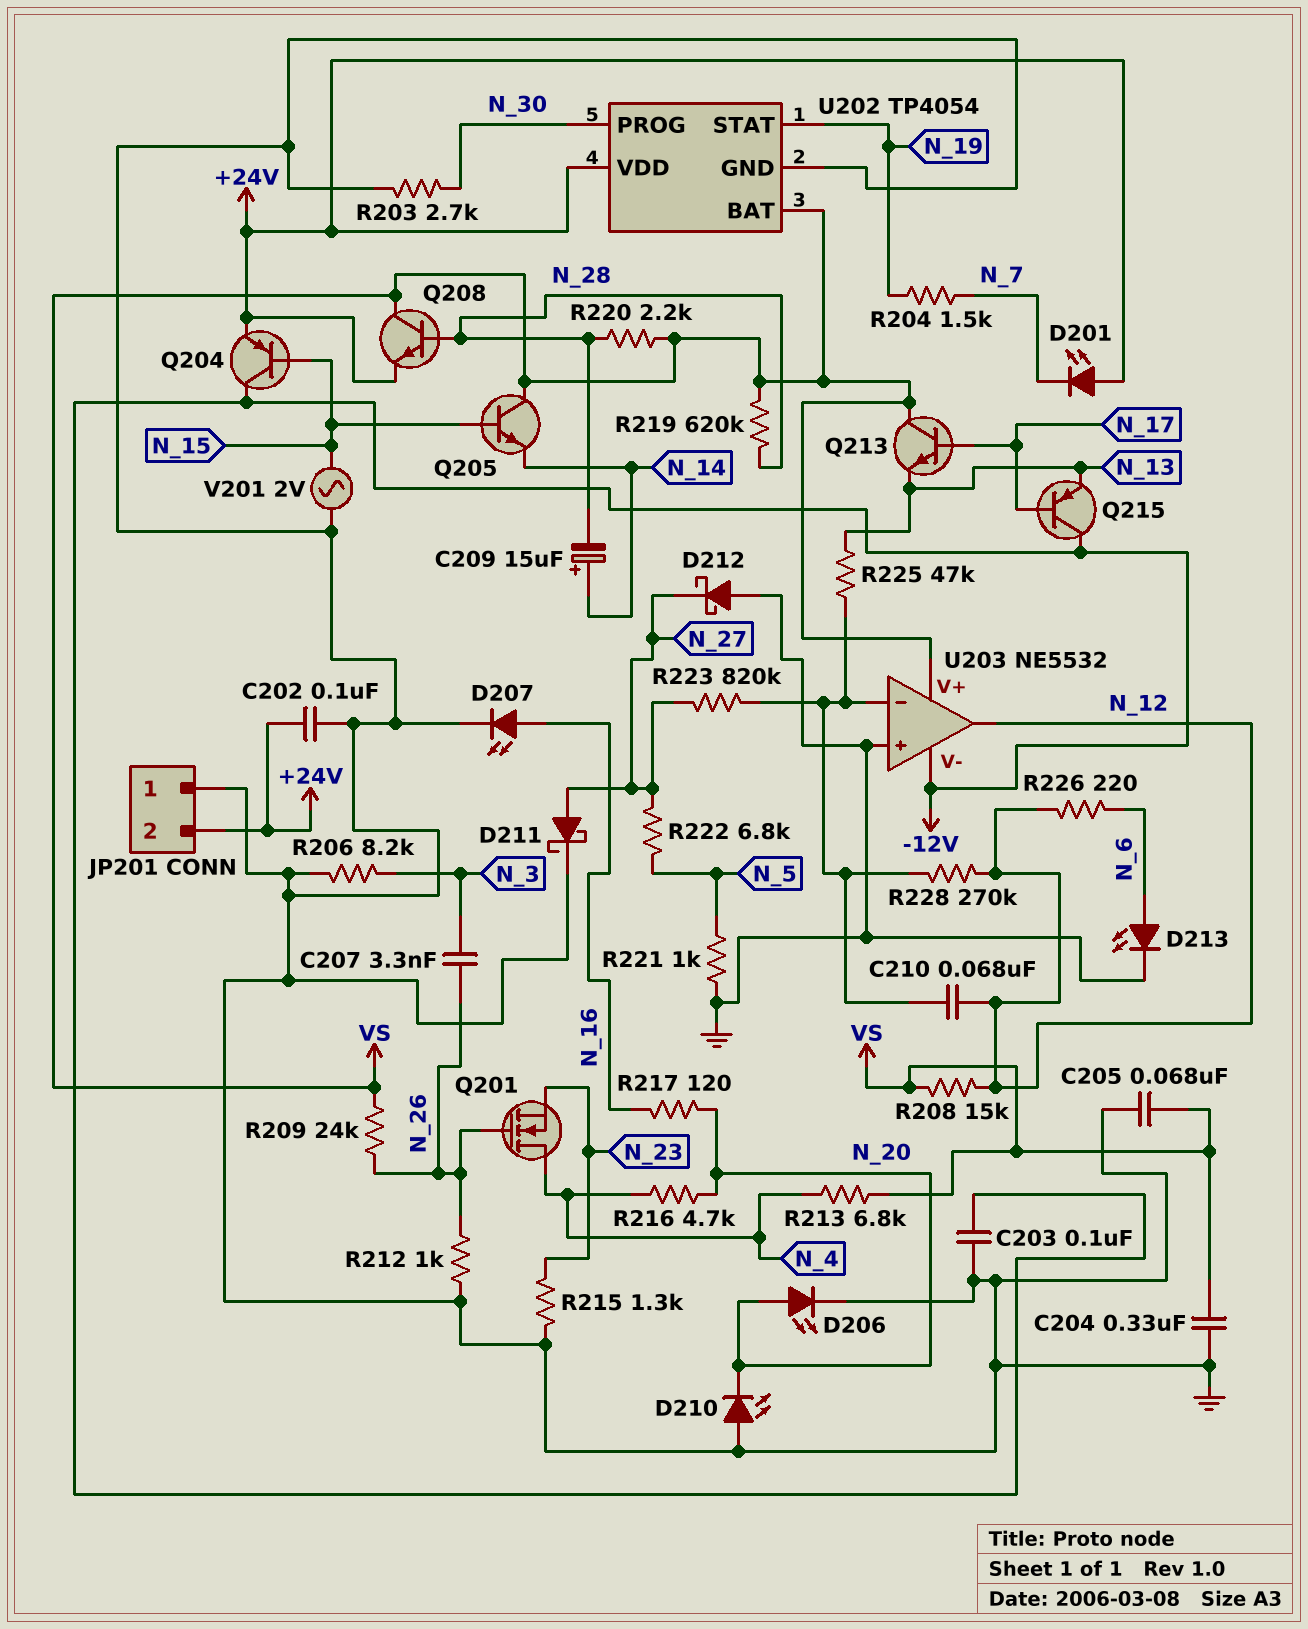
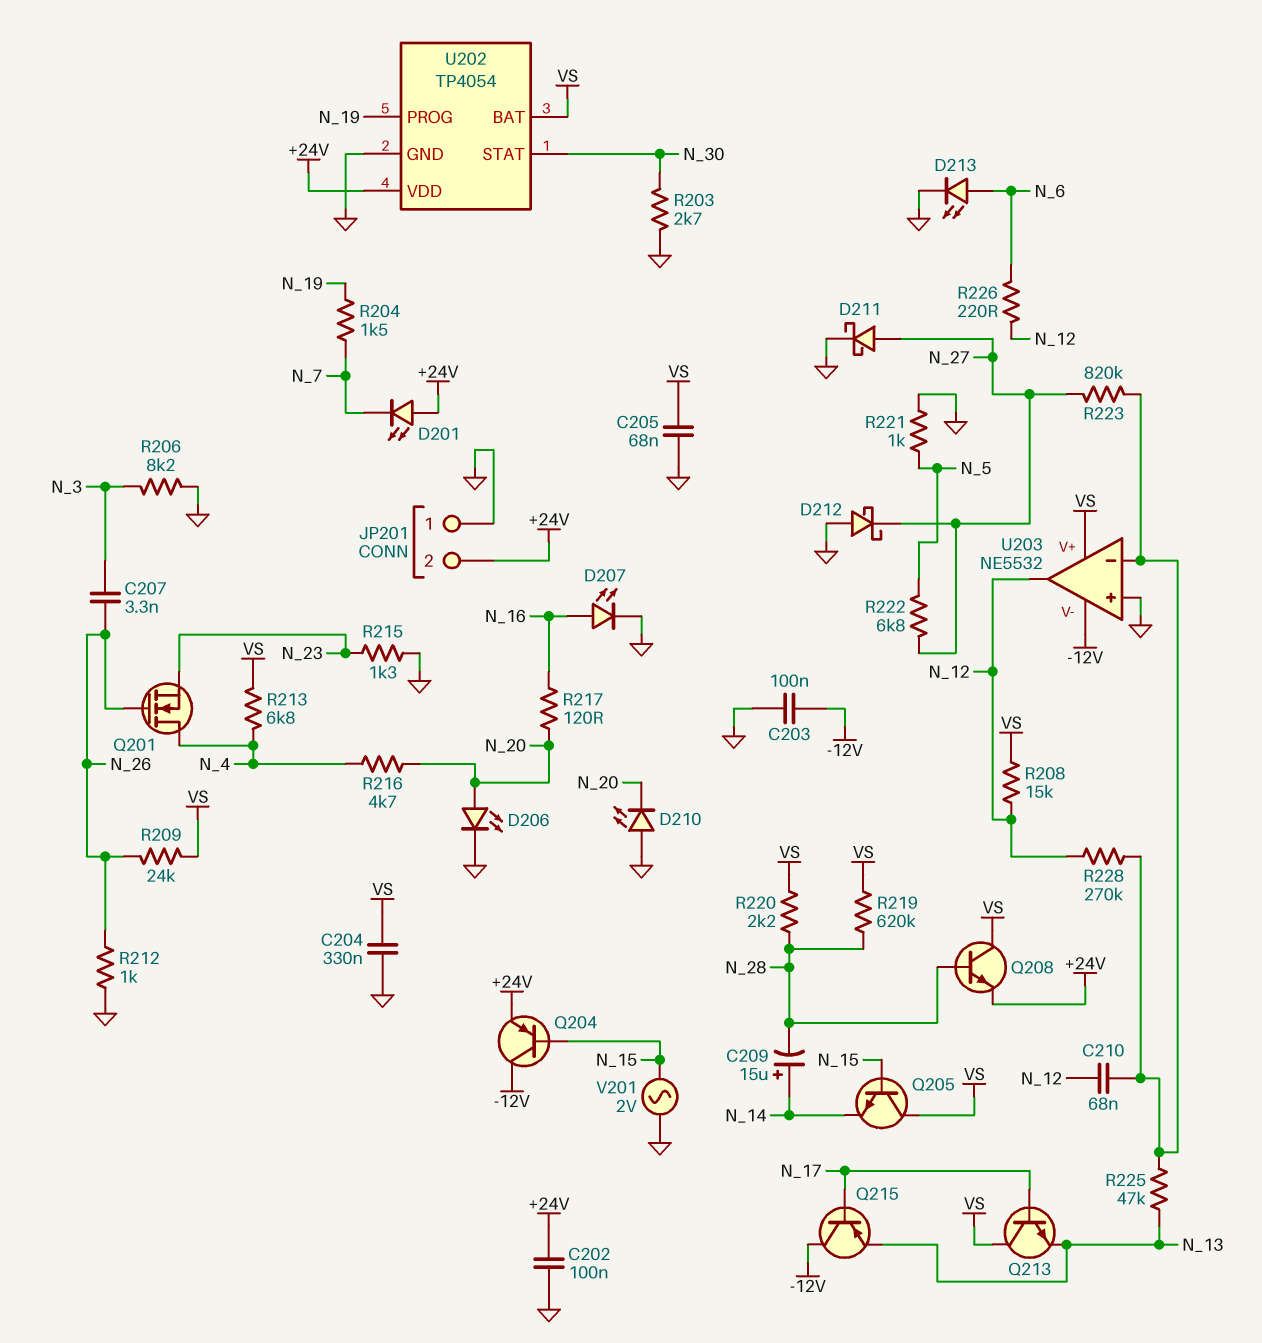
U202 pin PROG: N_30 -> N_19
U202 pin STAT: N_19 -> N_30

